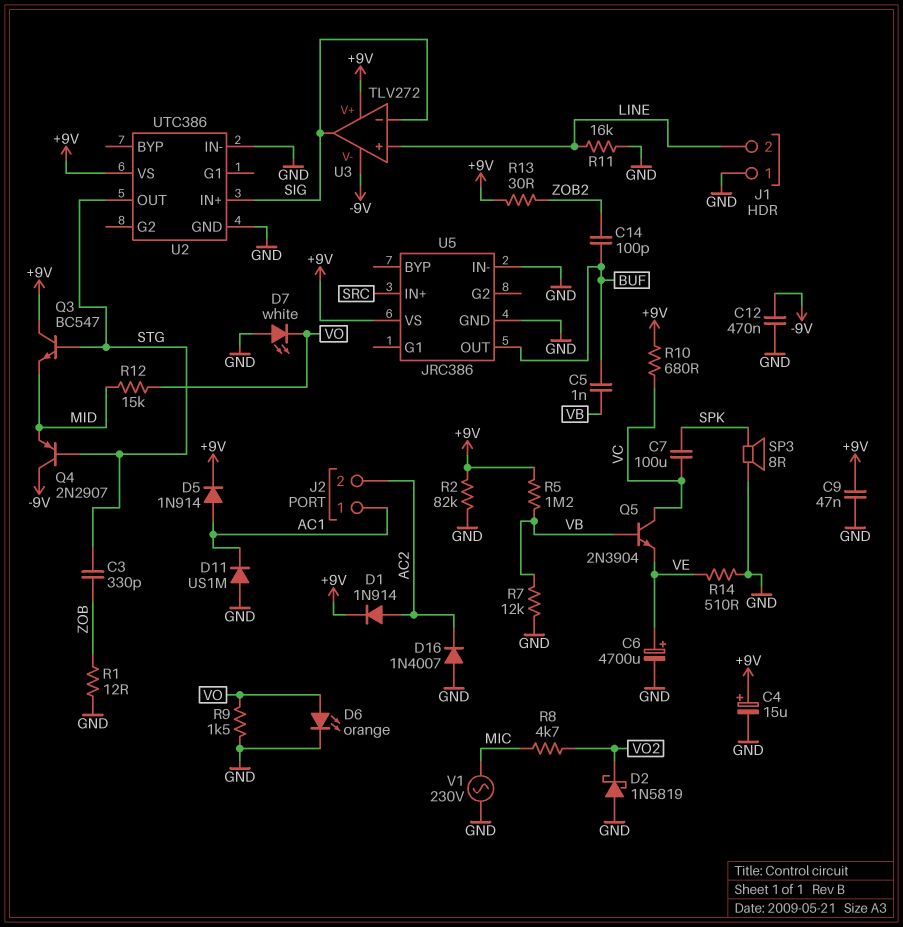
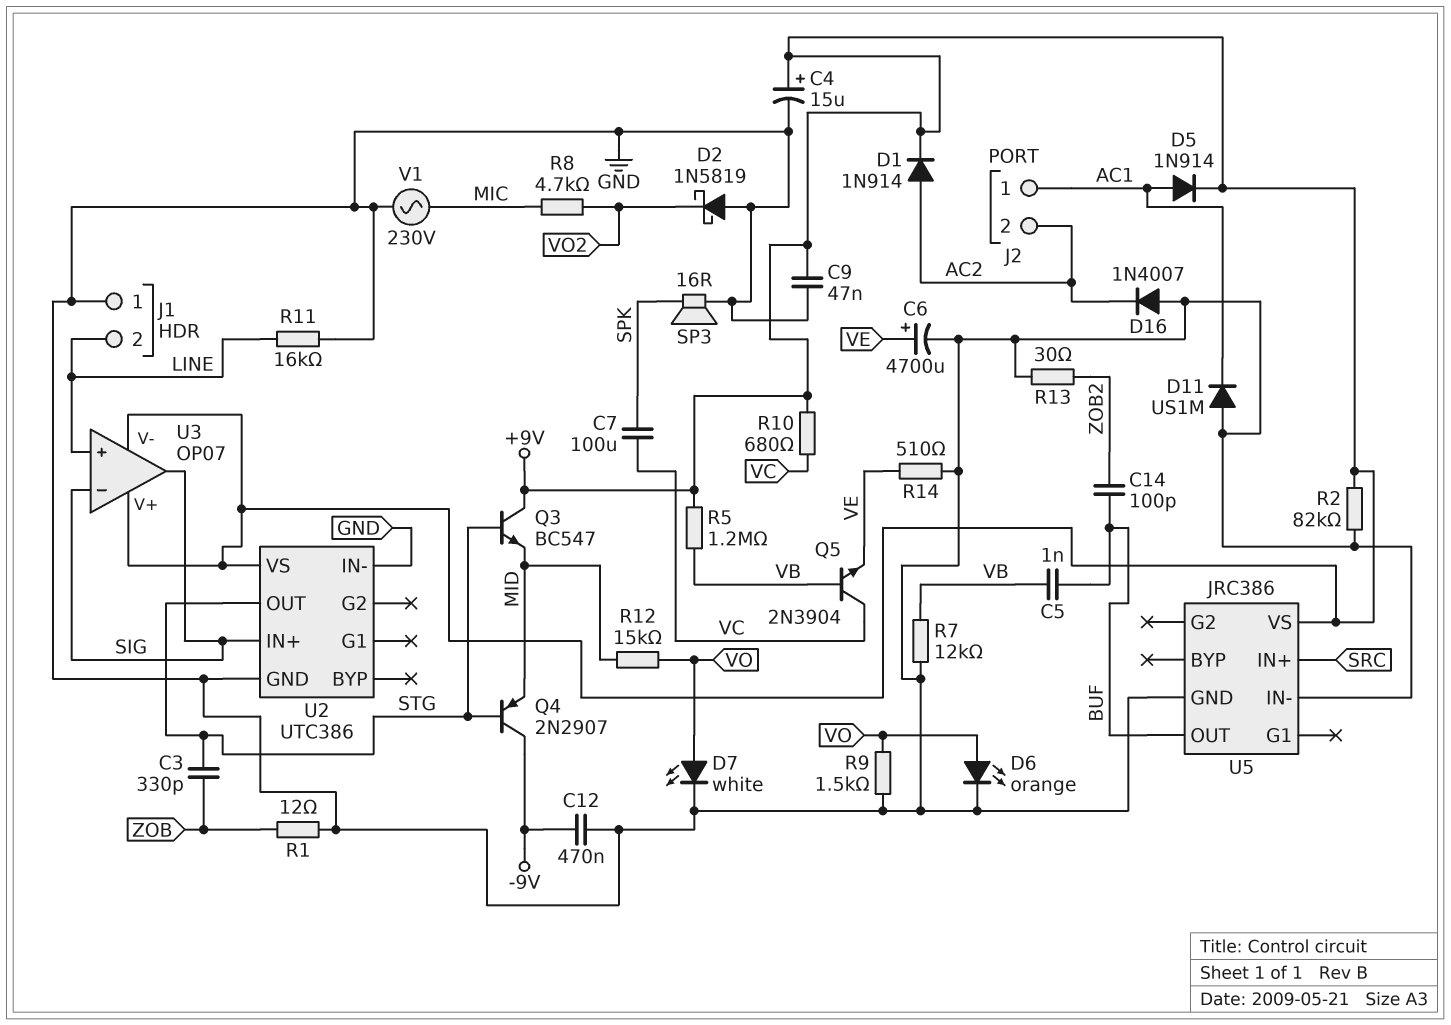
D7: LED white (A GND, K VO) -> LED white (A VO, K GND)
R13: 30 (+9V, ZOB2) -> 30 (GND, ZOB2)
SP3: speaker 8R (GND, SPK) -> speaker 16R (GND, SPK)
U3: TLV272 -> OP07
U3 pin V-: -9V -> +9V

